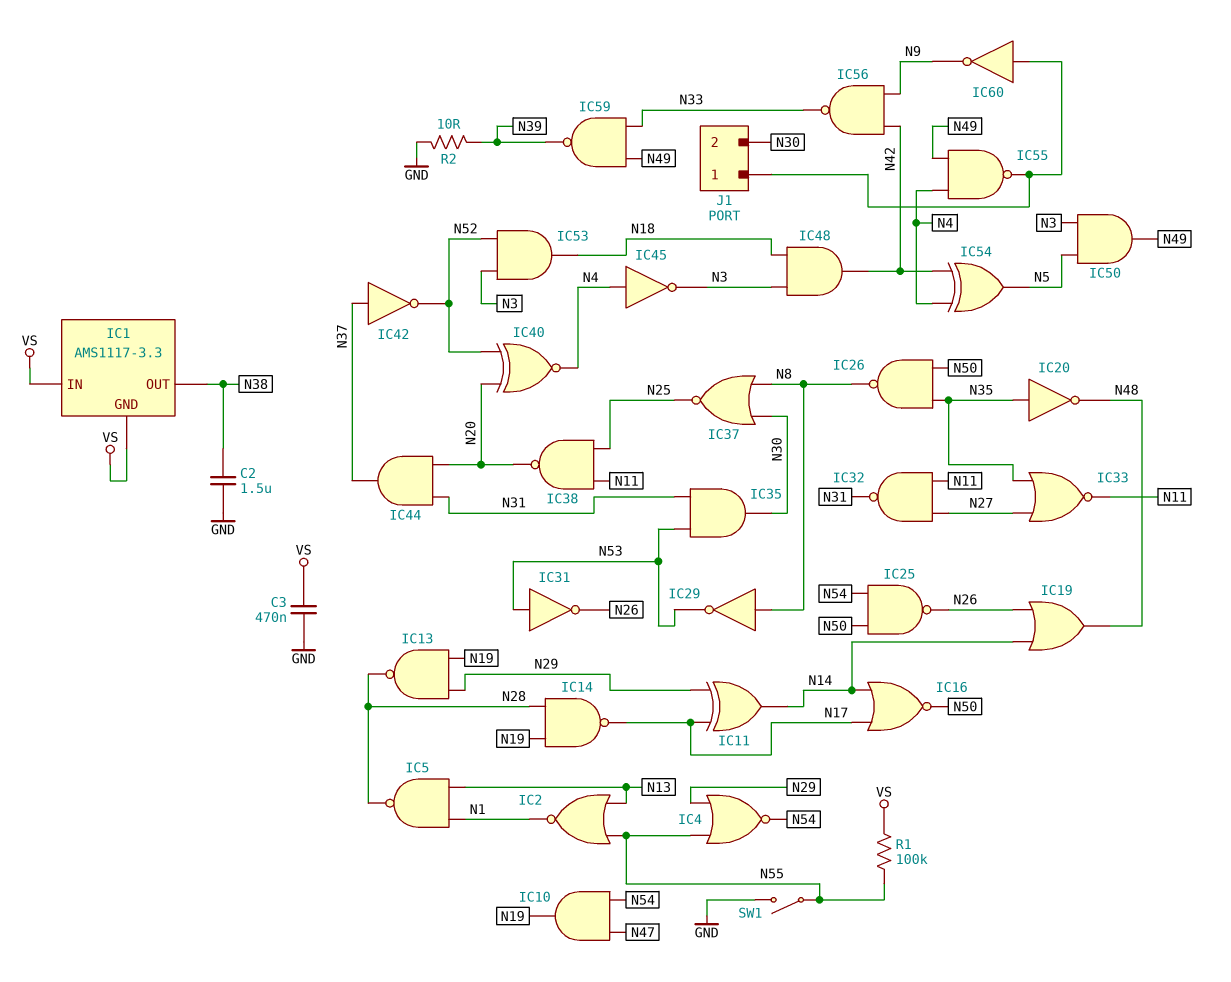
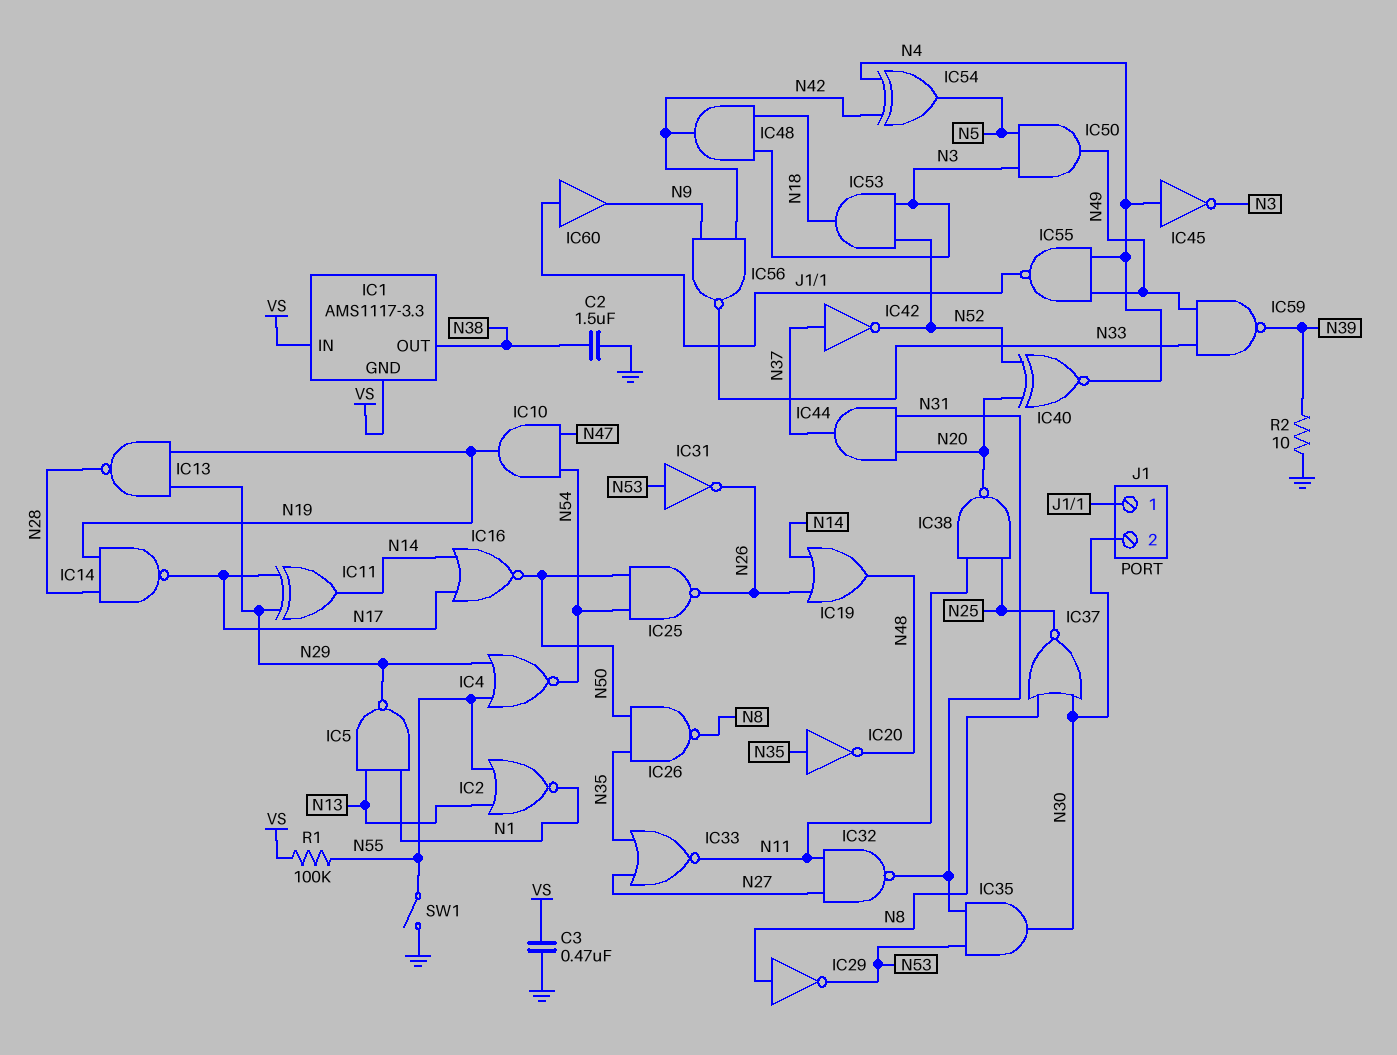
IC5: NAND (in N1, in N13, out N28) -> NAND (in N1, in N13, out N29)
IC60: NOT (in J1/1, out N9) -> buffer (in J1/1, out N9)

